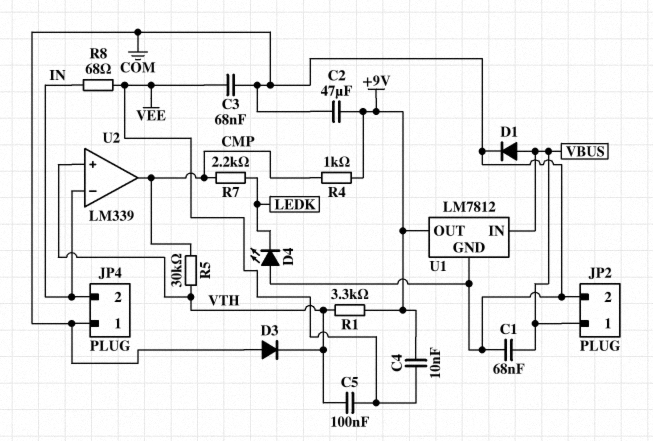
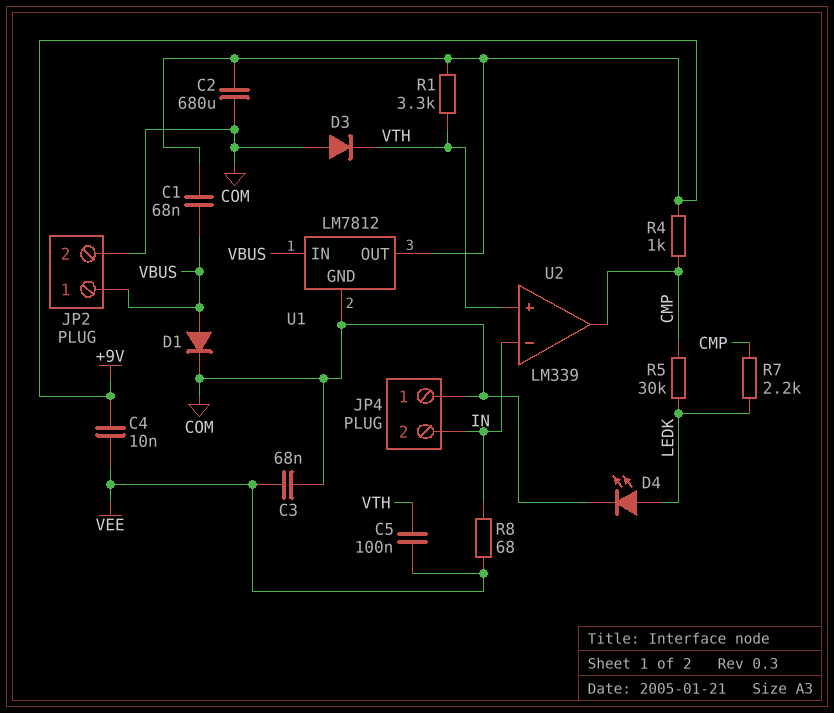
C1: 68nF (COM, VBUS) -> 68nF (+9V, VBUS)
C2: 47uF (+9V, COM) -> 680uF (+9V, COM)
D4: LED (A COM, K LEDK) -> LED (A LEDK, K COM)
R5: 30k (CMP, VTH) -> 30k (CMP, LEDK)

